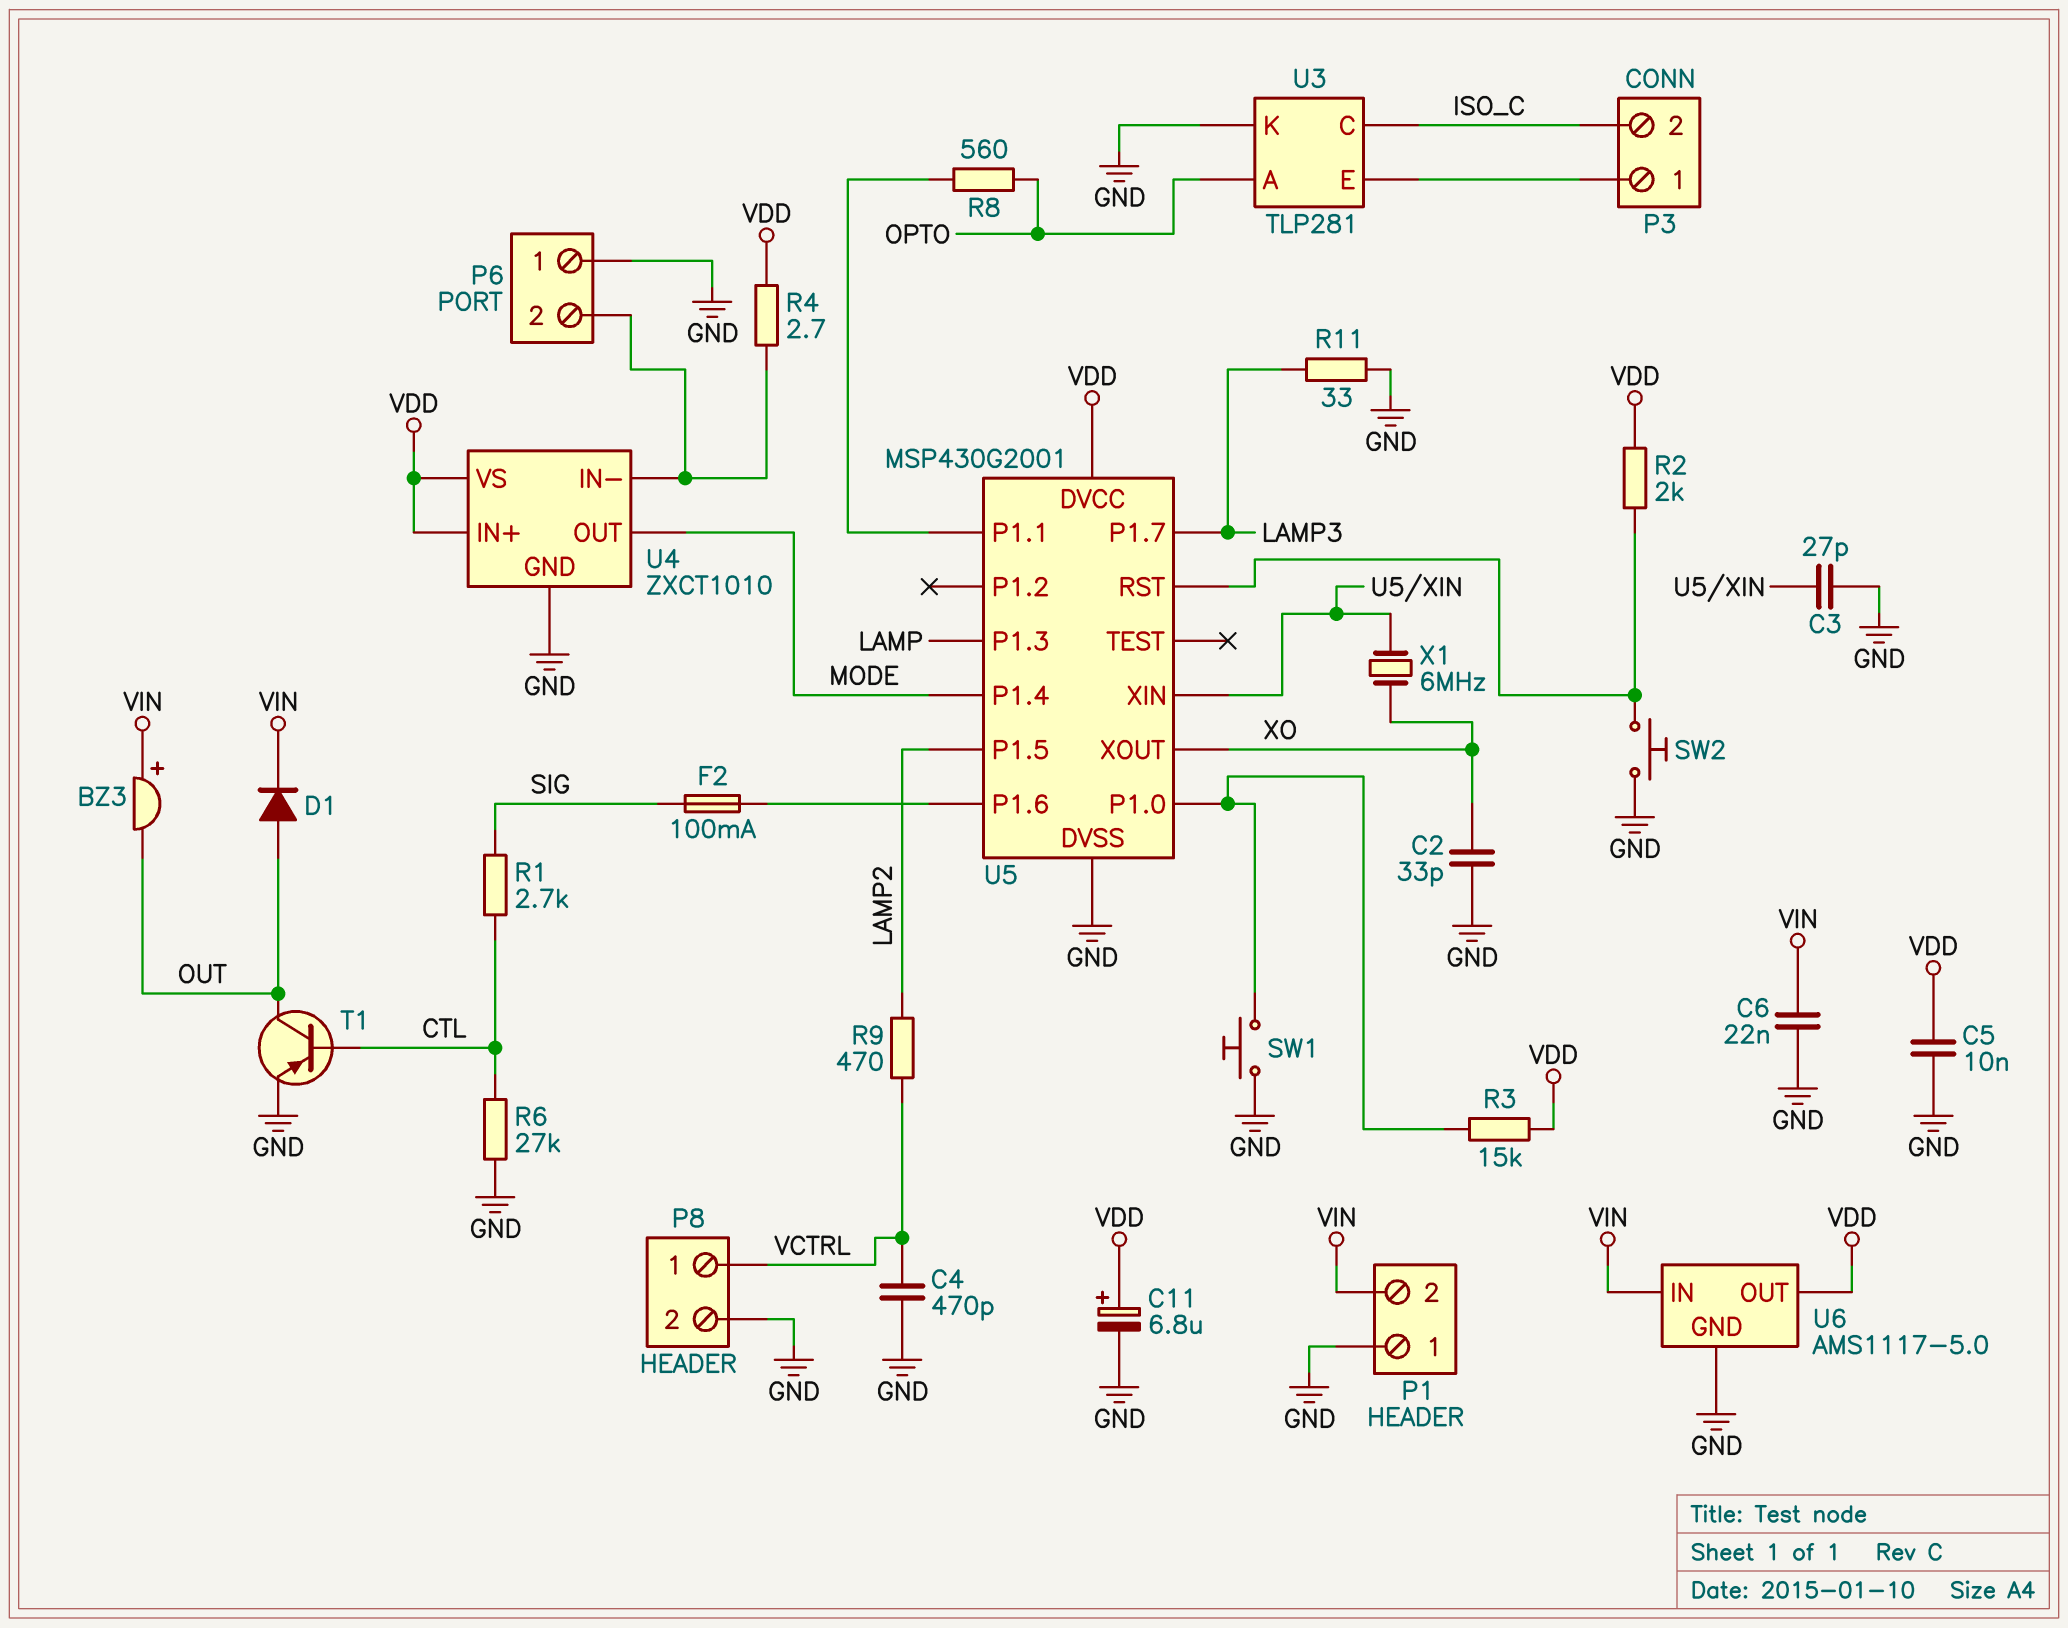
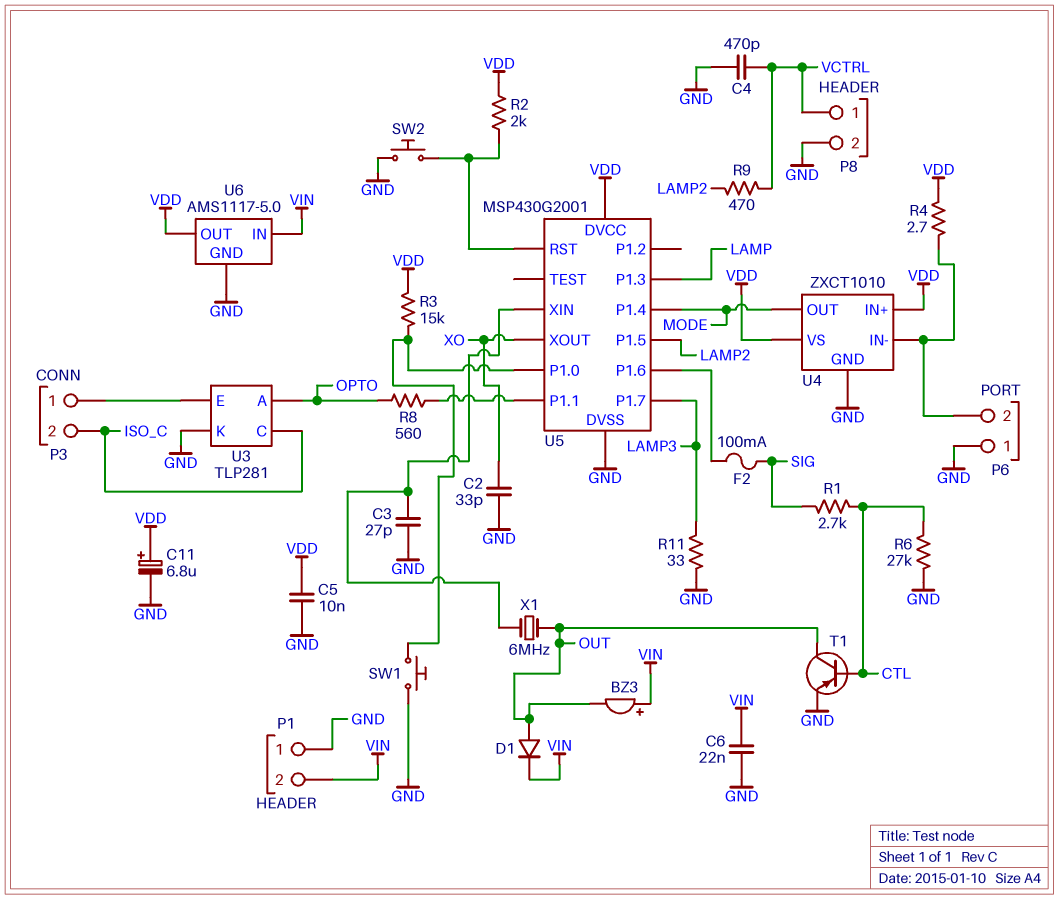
X1: 6MHz (U5/XIN, XO) -> 6MHz (OUT, U5/XIN)

